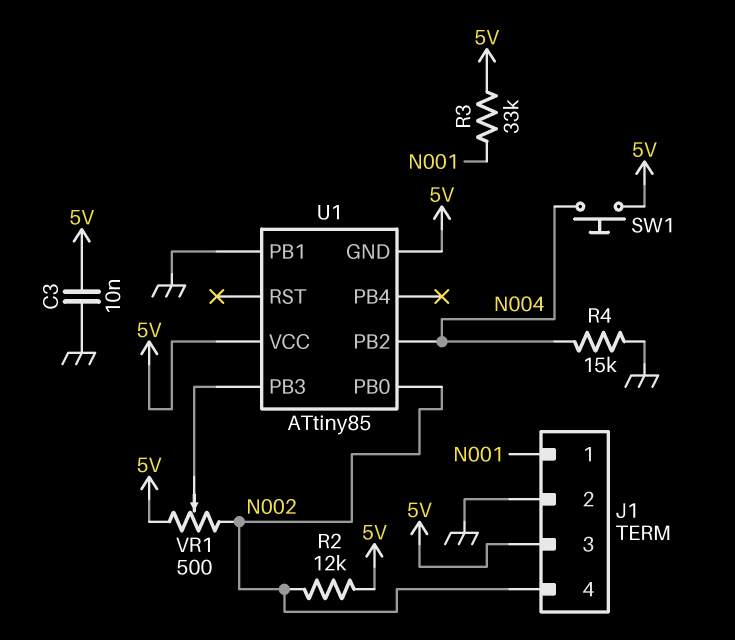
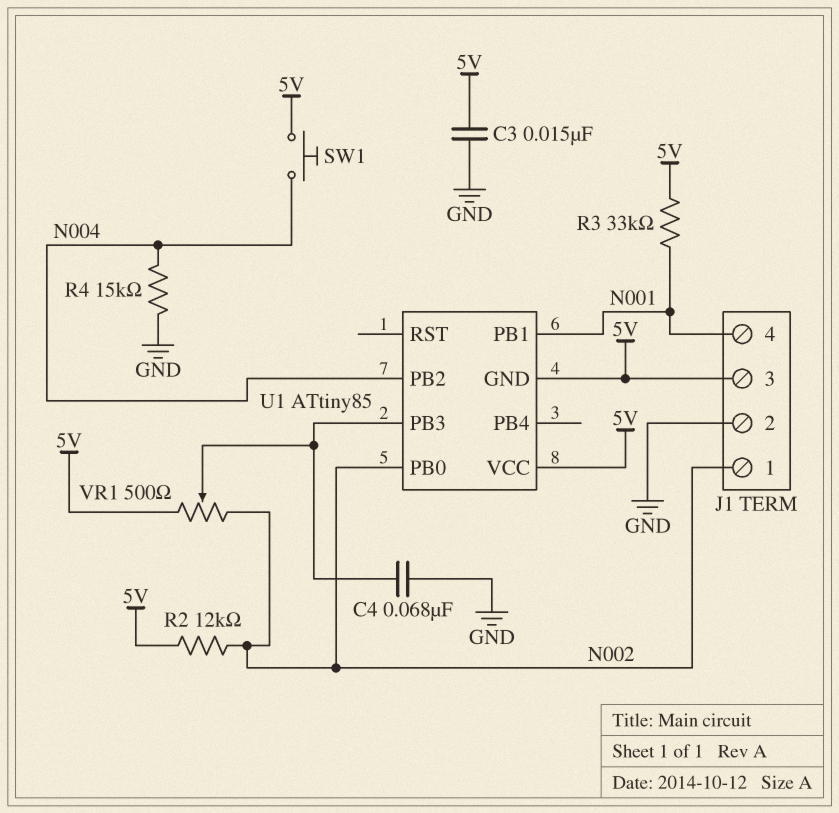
C3: 10nF (5V, GND) -> 15nF (5V, GND)
C4: none -> 68nF (GND, U1/PB3)
J1 pin 1: N001 -> N002
J1 pin 4: N002 -> N001
U1 pin PB1: GND -> N001

